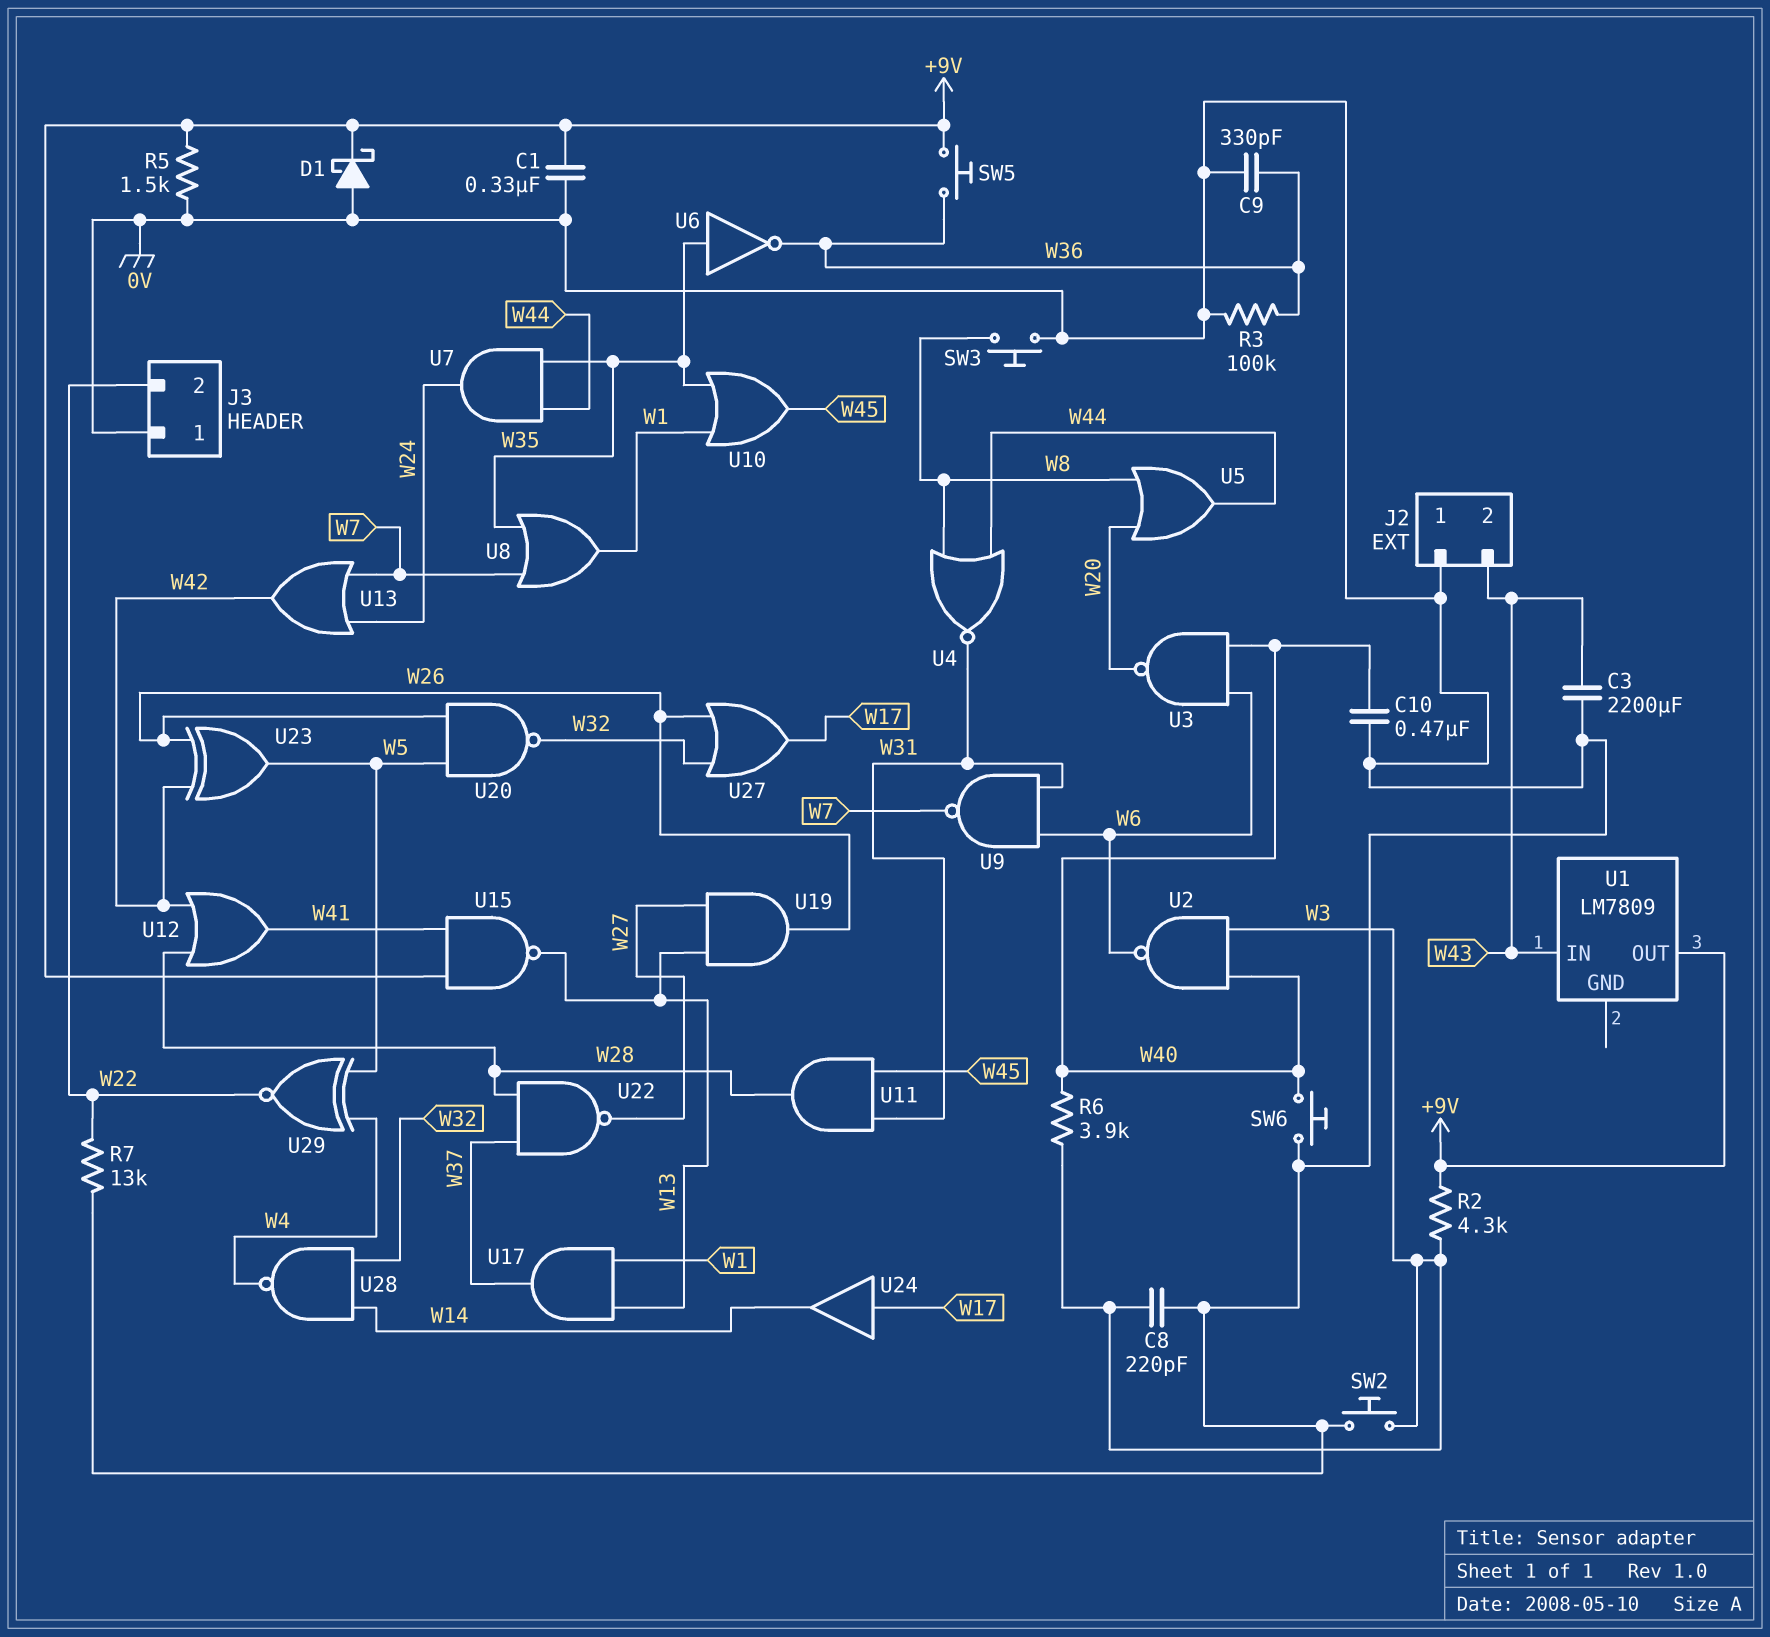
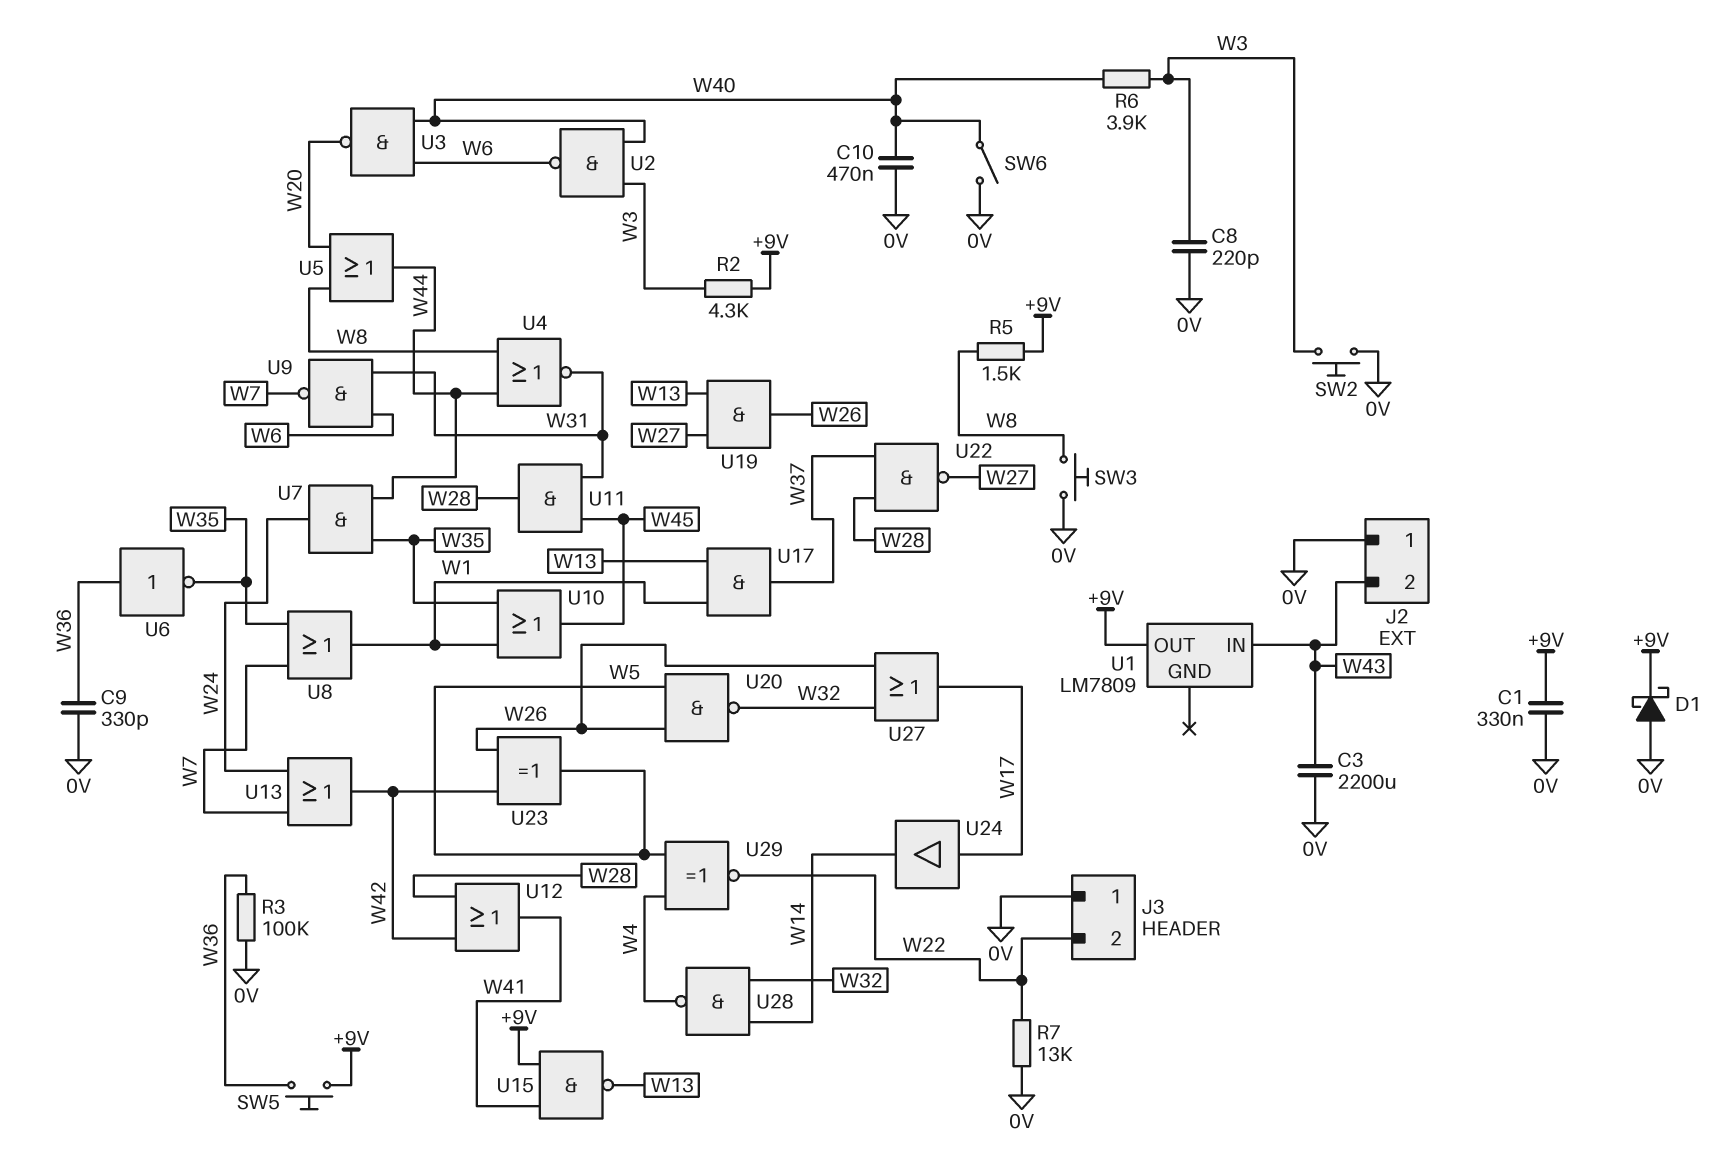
R5: 1.5k (+9V, 0V) -> 1.5k (+9V, W8)
SW6: button (0V, W40) -> switch (0V, W40)
U6: NOT (in W35, out W36) -> NOT (in W36, out W35)

